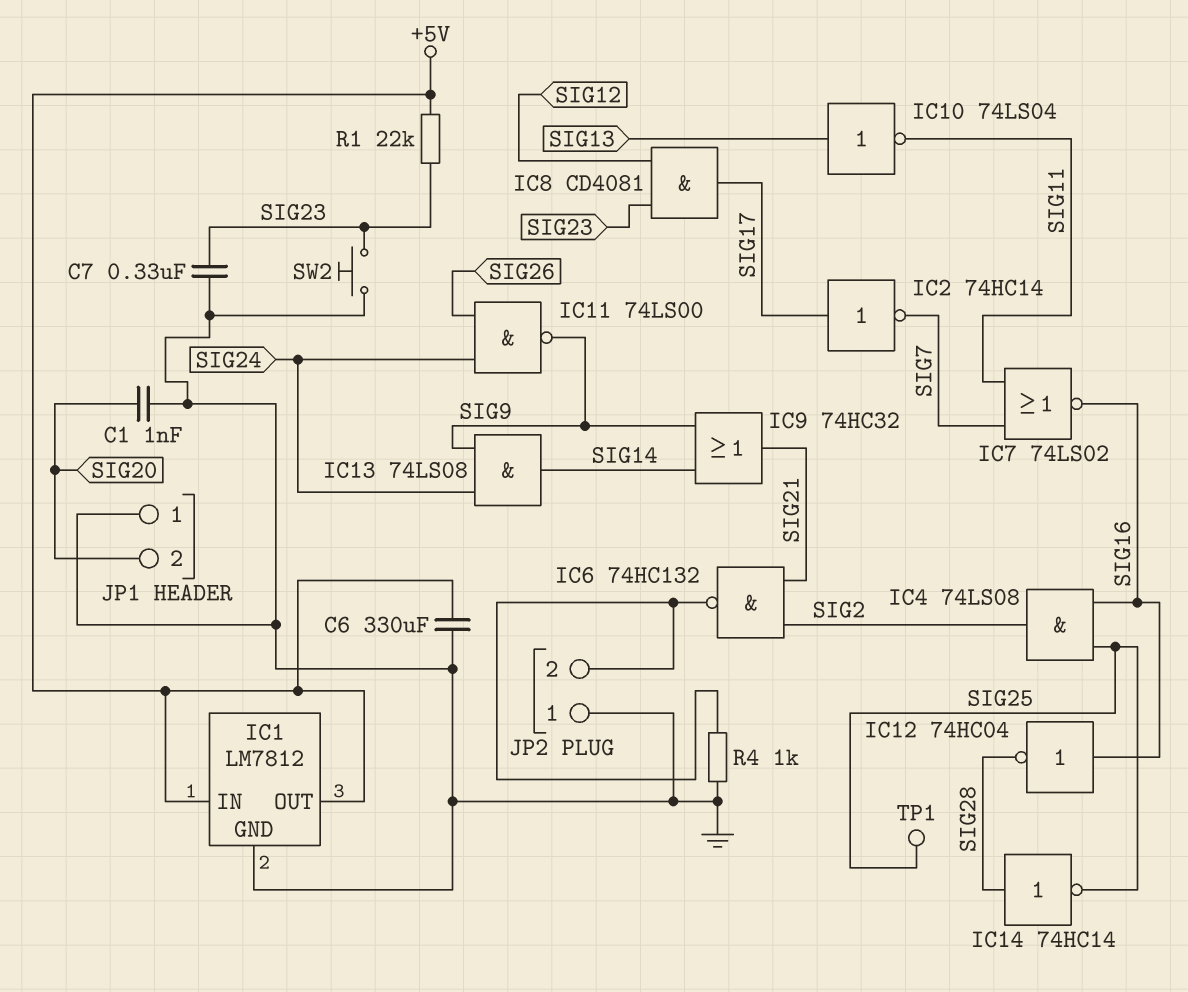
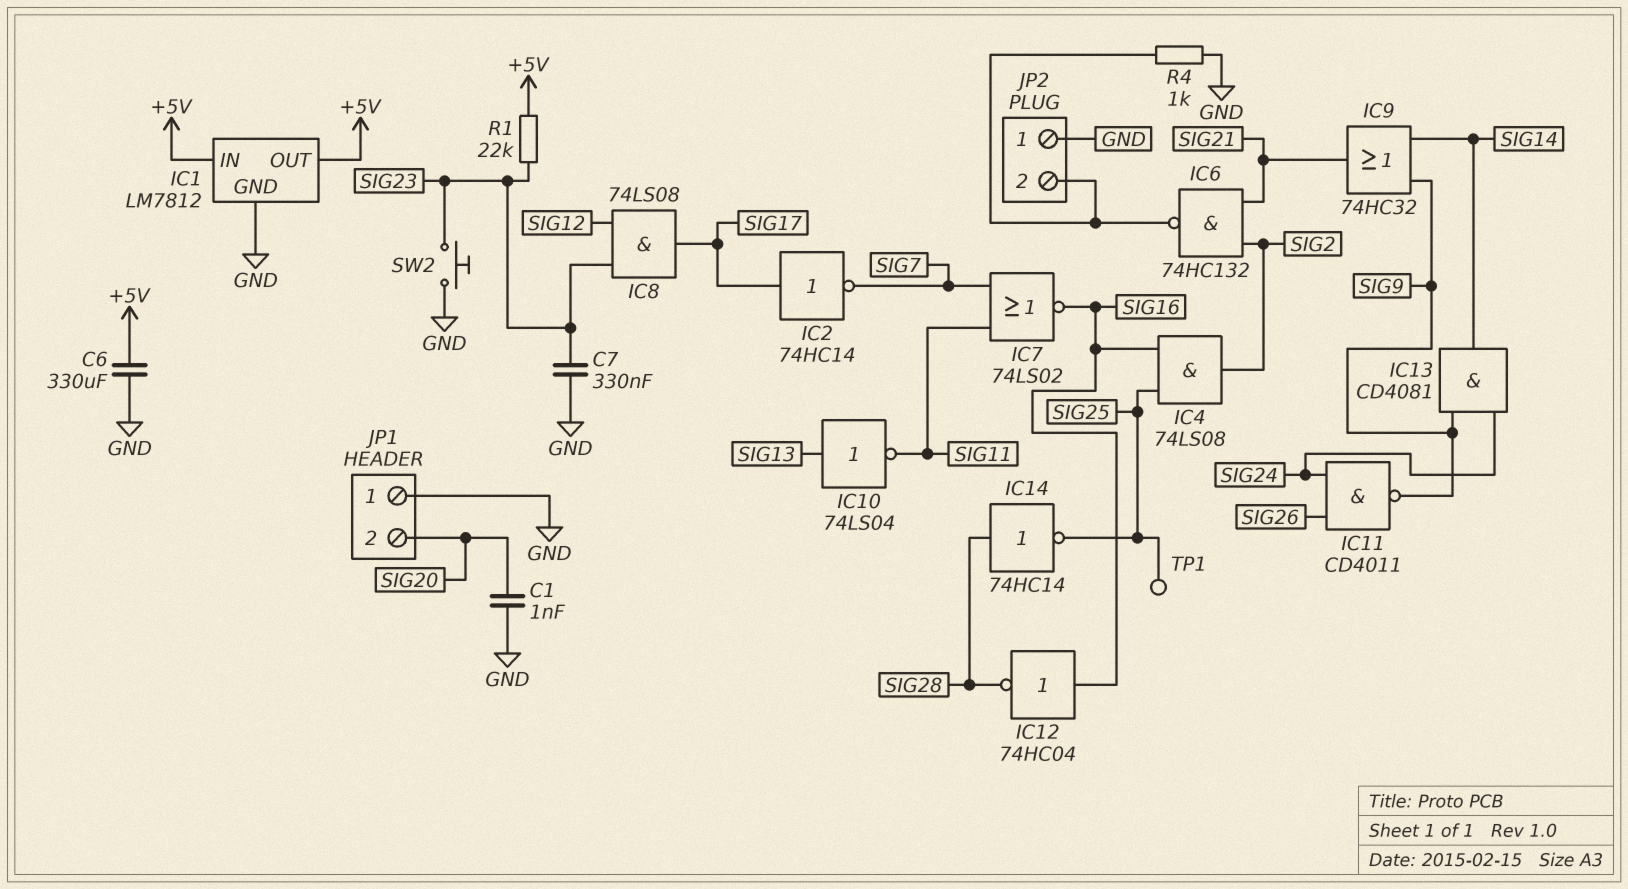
IC8: AND CD4081 (in SIG12, in SIG23, out SIG17) -> AND 74LS08 (in SIG12, in SIG23, out SIG17)
IC11: NAND 74LS00 (in SIG24, in SIG26, out SIG9) -> NAND CD4011 (in SIG24, in SIG26, out SIG9)
IC13: AND 74LS08 (in SIG9, in SIG24, out SIG14) -> AND CD4081 (in SIG9, in SIG24, out SIG14)

